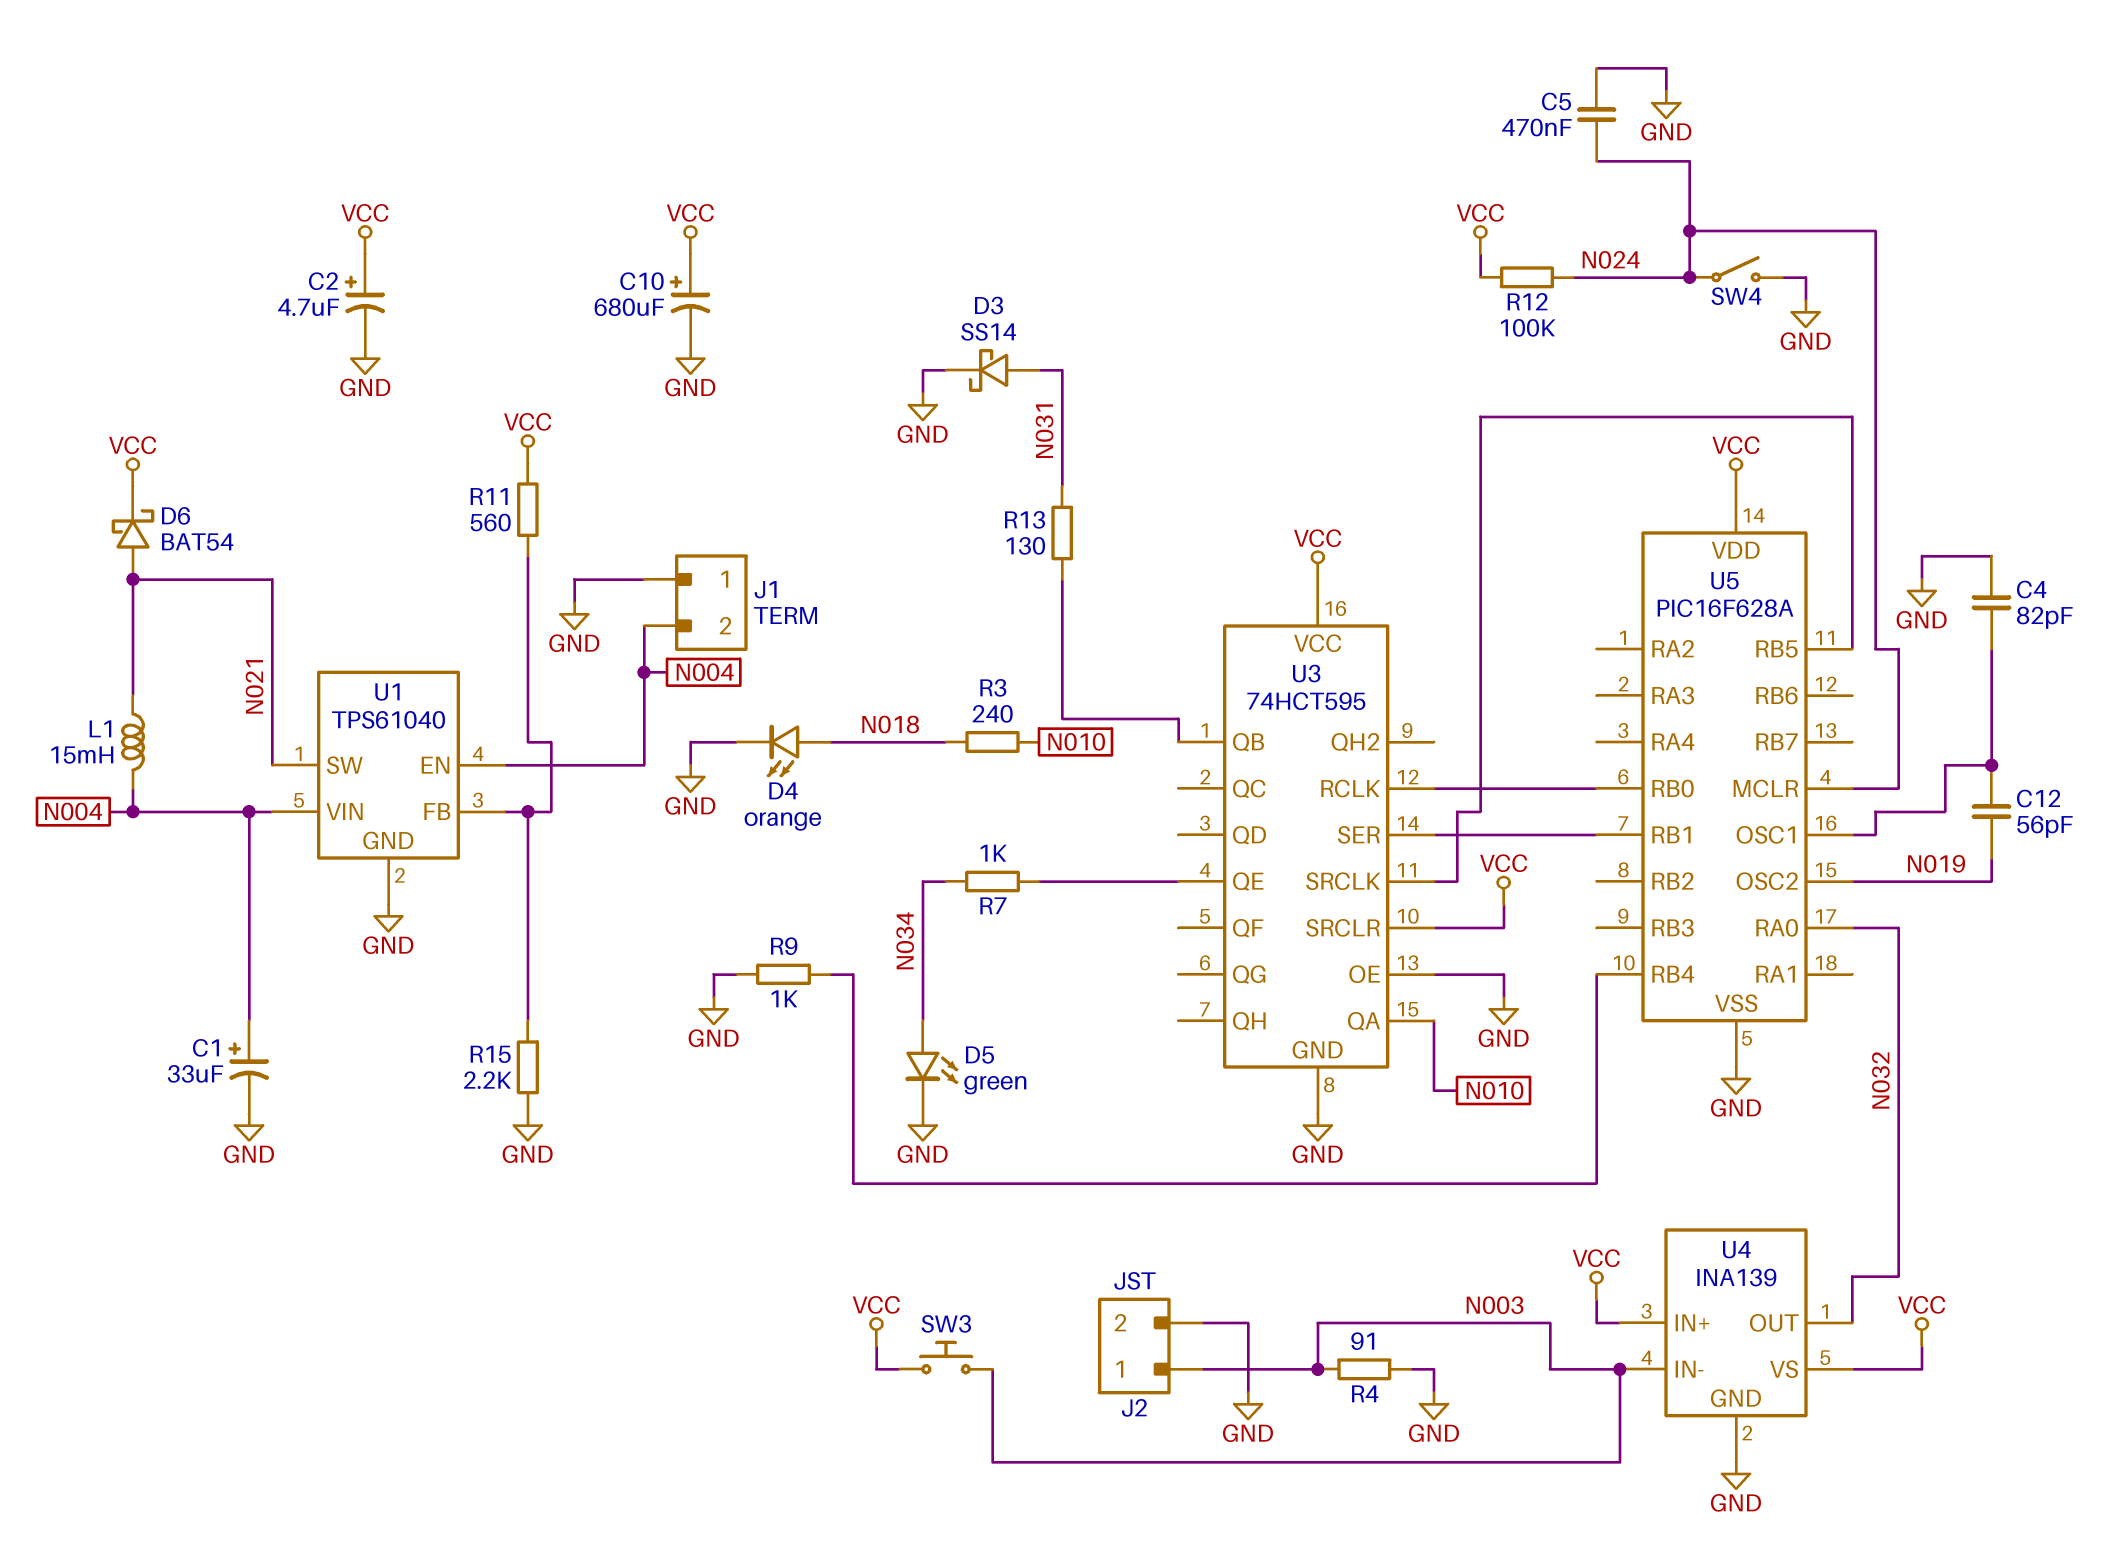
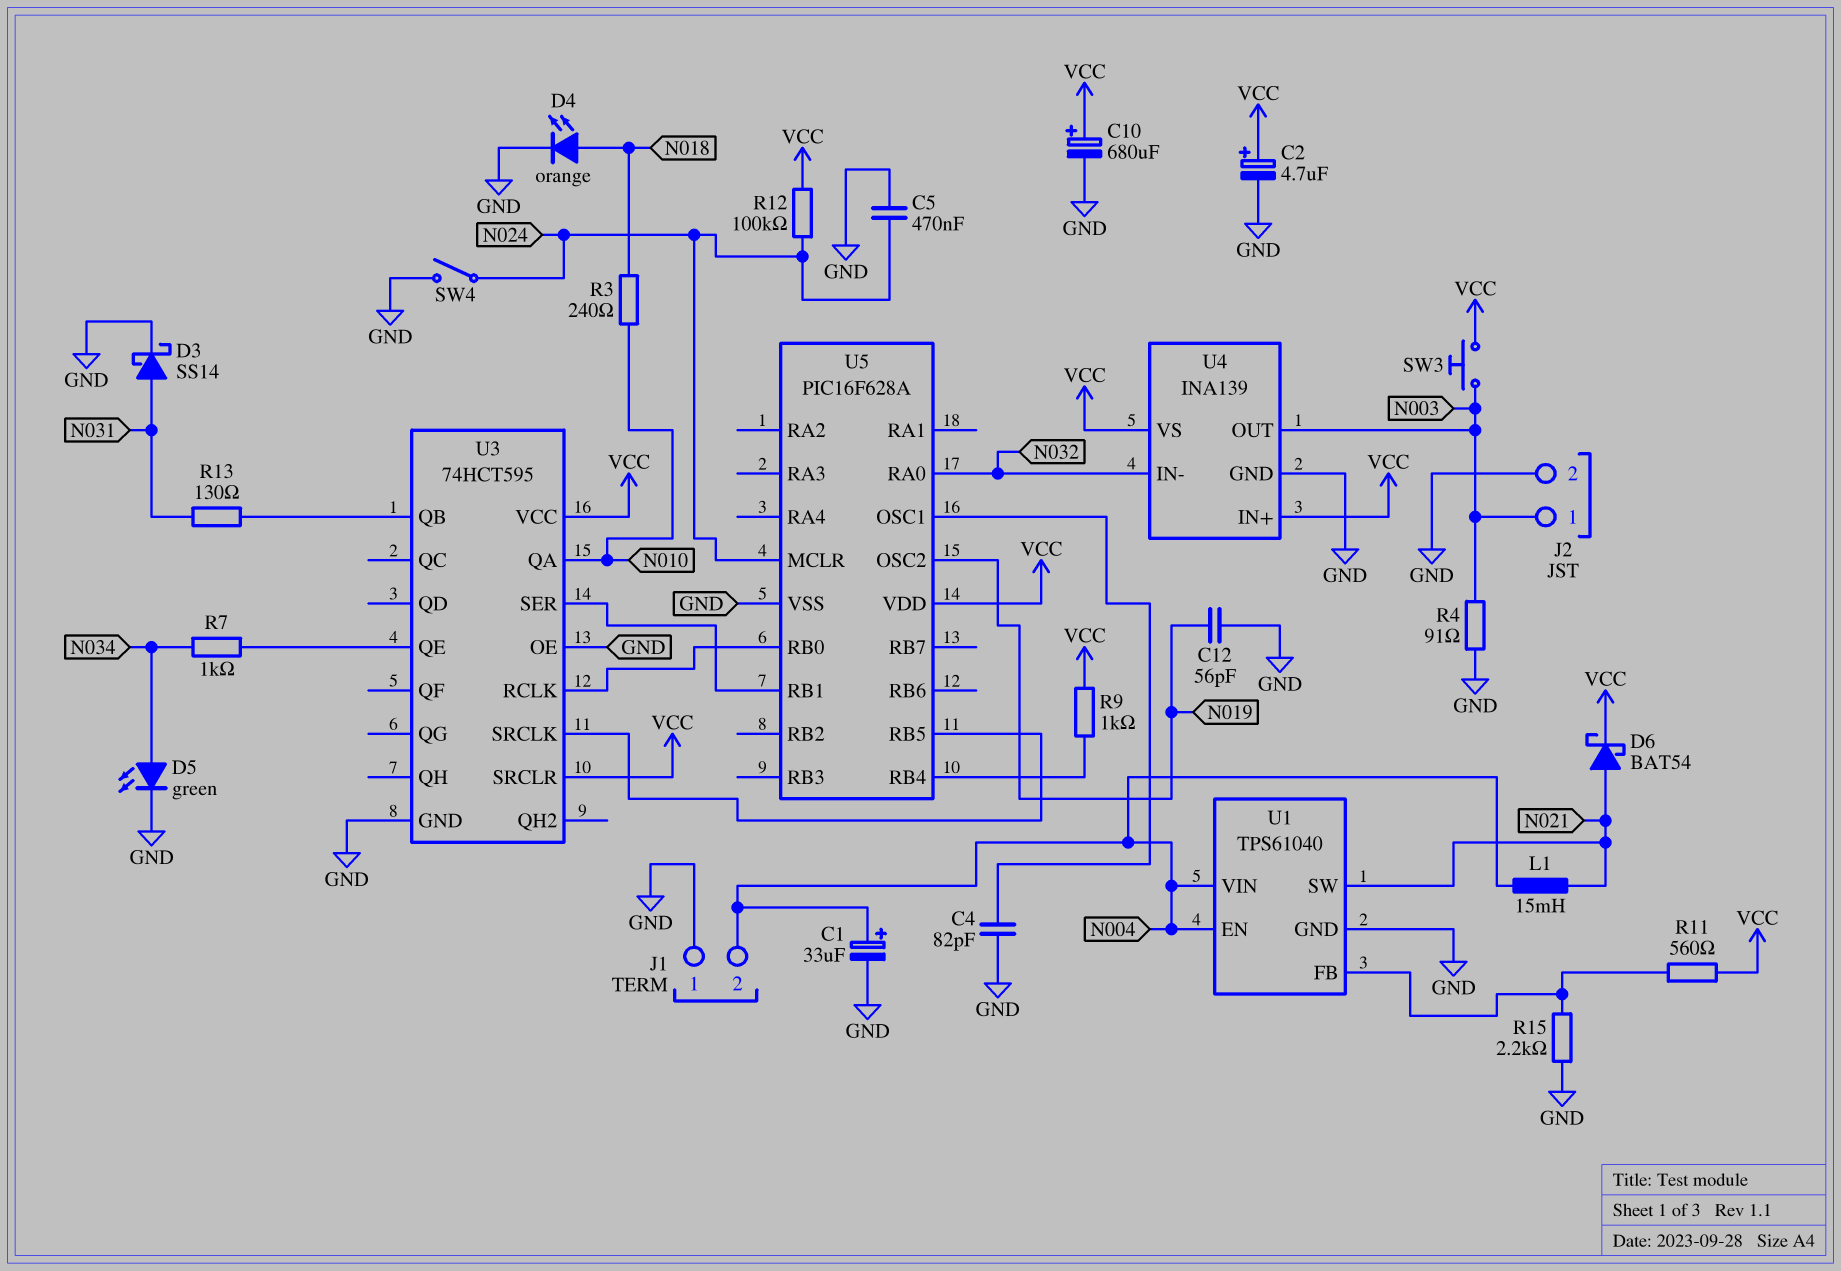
C12: 56pF (N019, U5/OSC1) -> 56pF (GND, N019)
R9: 1k (GND, U5/RB4) -> 1k (U5/RB4, VCC)
U4 pin IN-: N003 -> N032
U4 pin OUT: N032 -> N003

